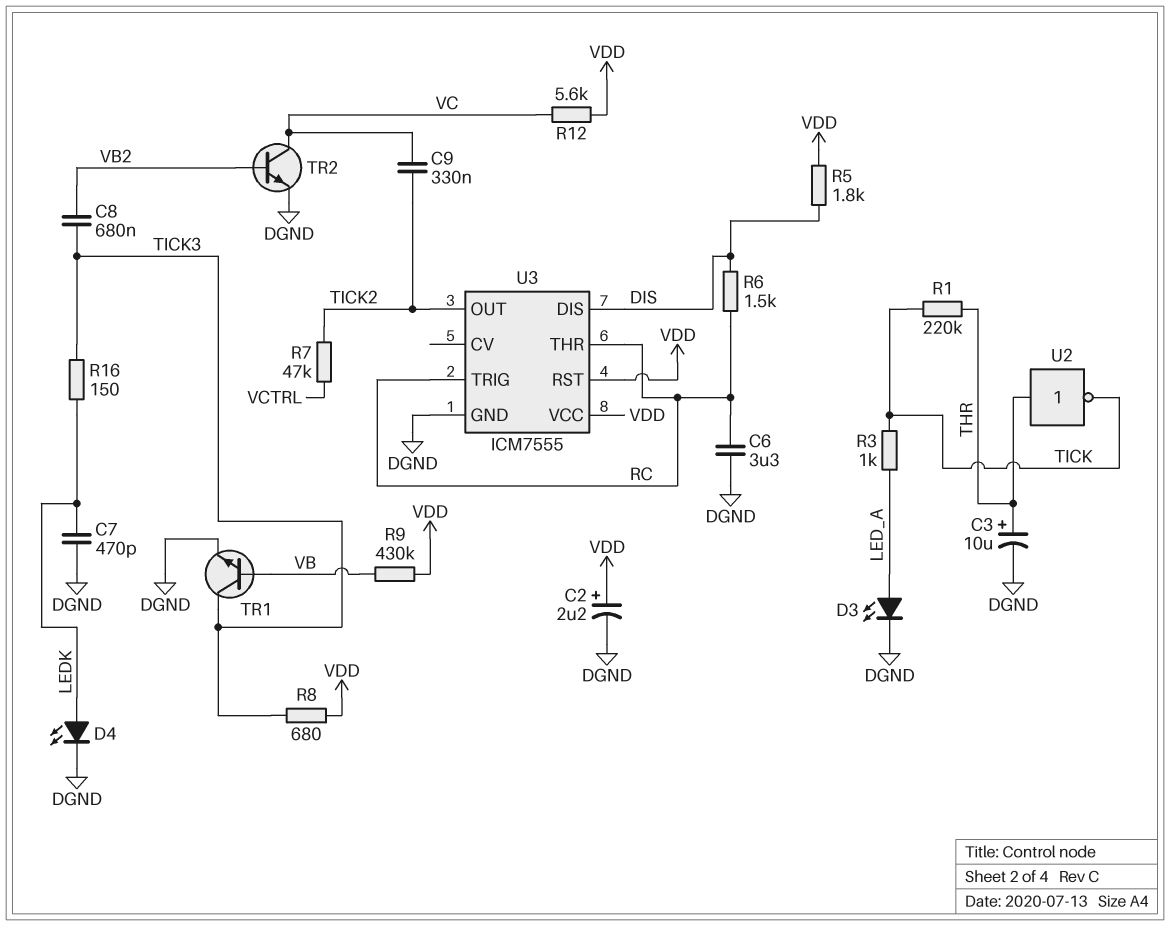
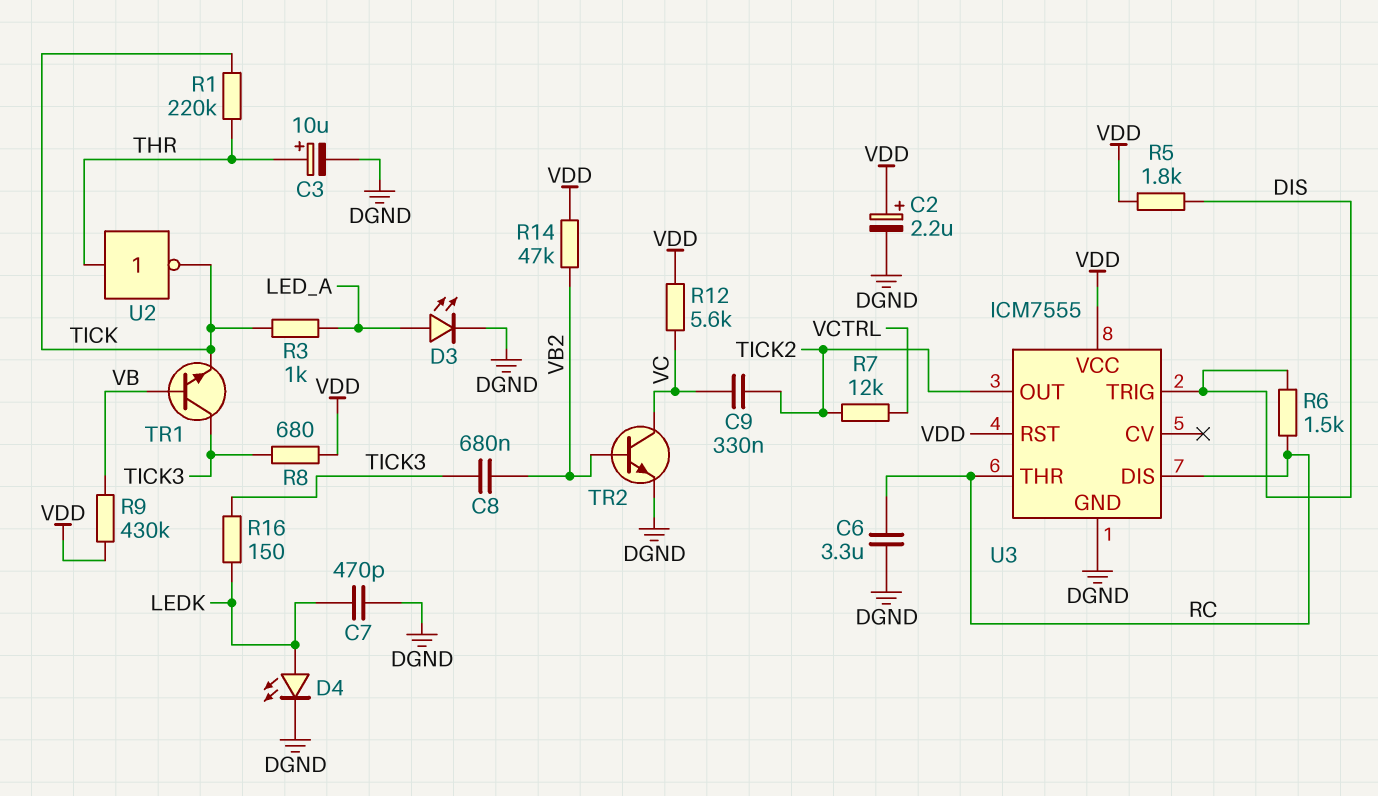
R7: 47k (TICK2, VCTRL) -> 12k (TICK2, VCTRL)
R14: none -> 47k (VB2, VDD)
TR1: NPN (B VB, C TICK3, E DGND) -> NPN (B VB, C TICK3, E TICK)
U3 pin DIS: DIS -> RC
U3 pin TRIG: RC -> DIS

